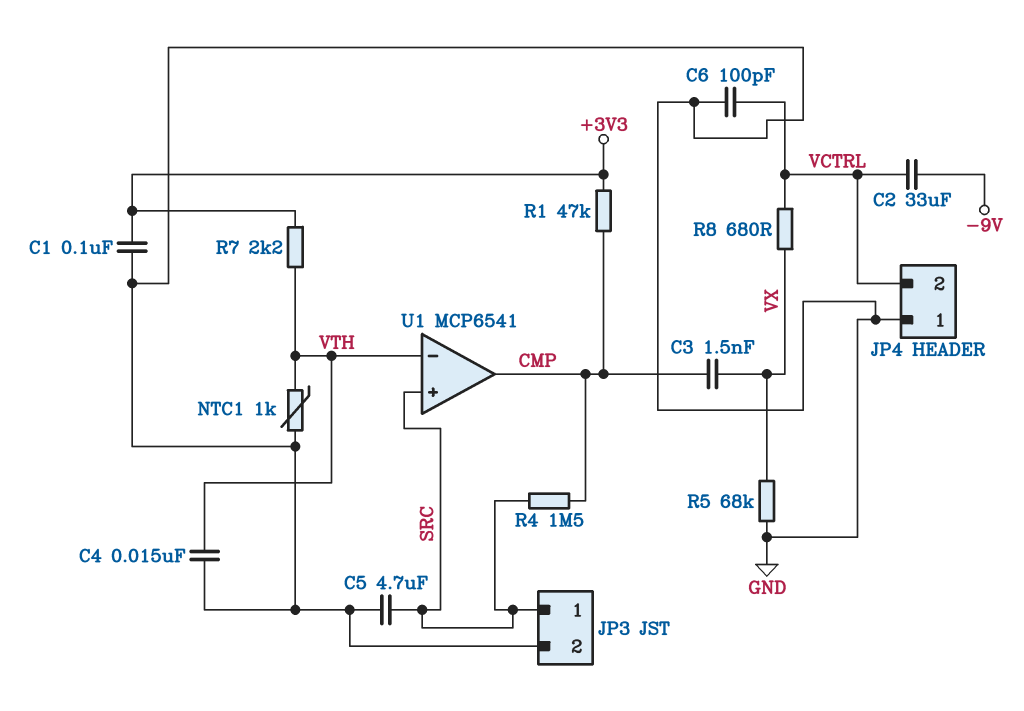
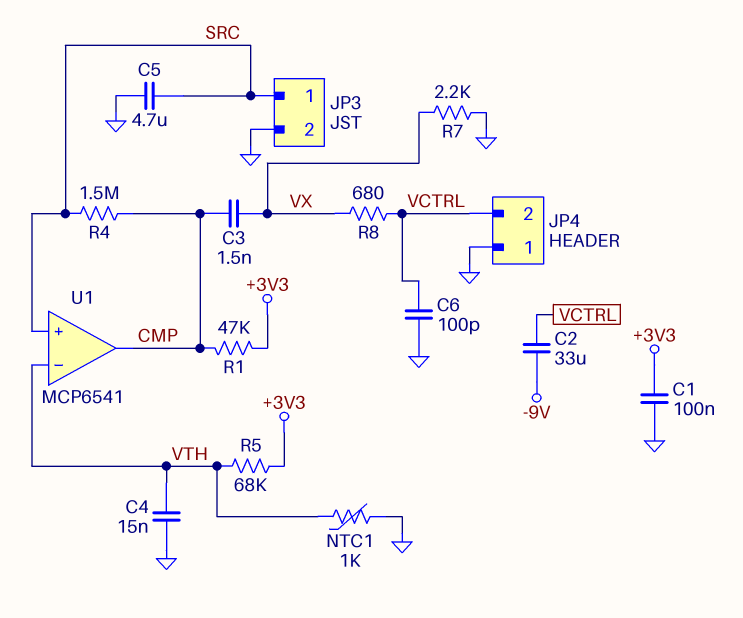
R5: 68k (GND, VX) -> 68k (+3V3, VTH)
R7: 2.2k (+3V3, VTH) -> 2.2k (GND, VX)

